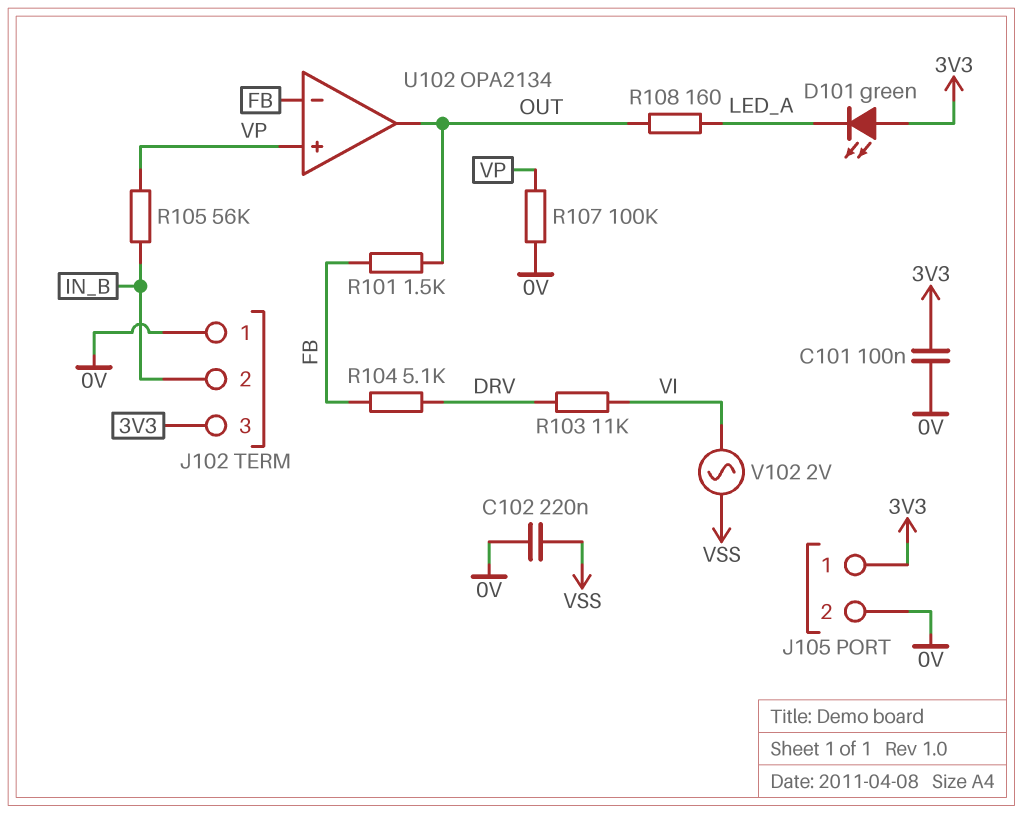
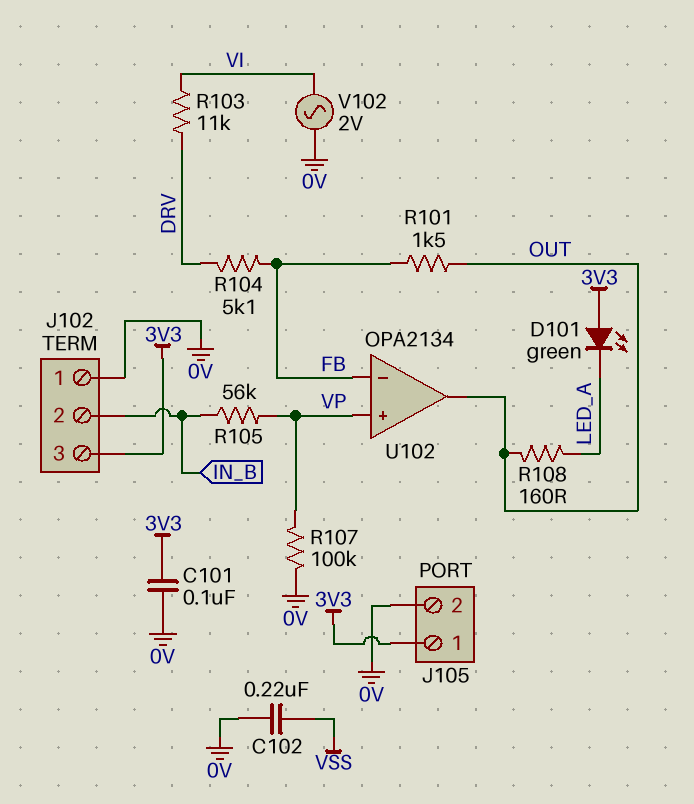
V102: AC 2V (VI, VSS) -> AC 2V (0V, VI)

